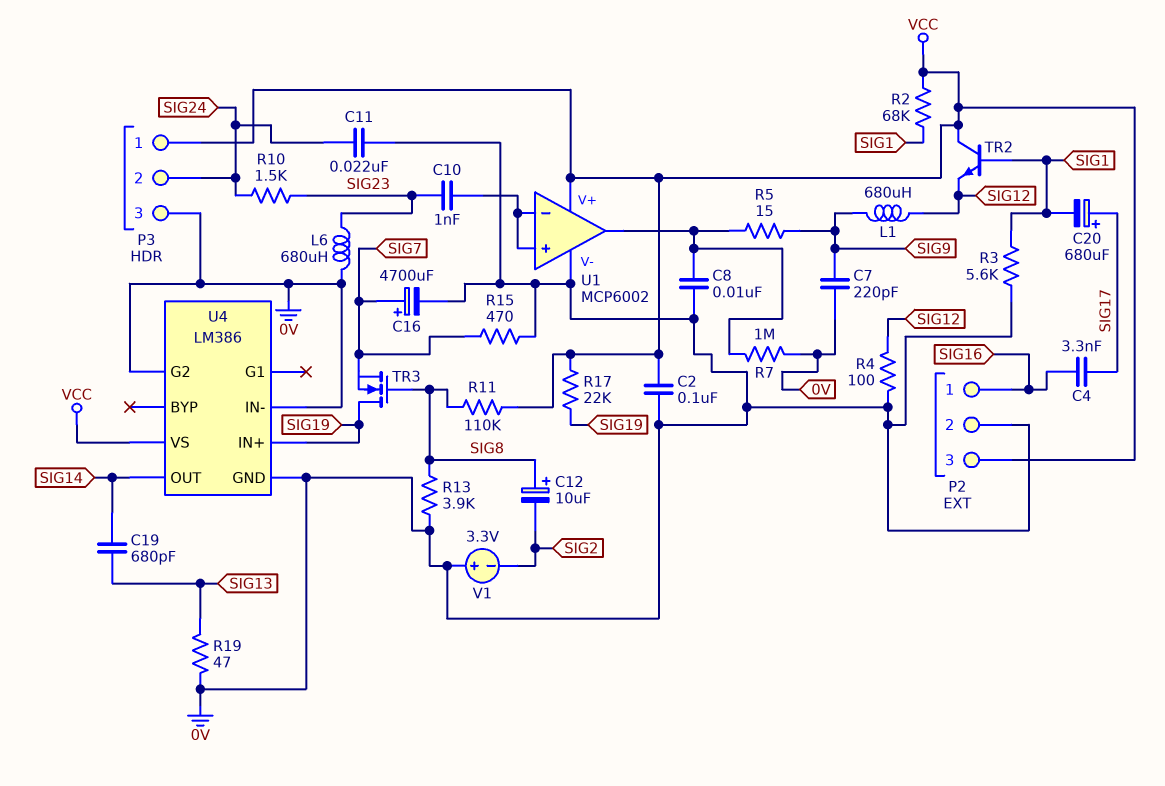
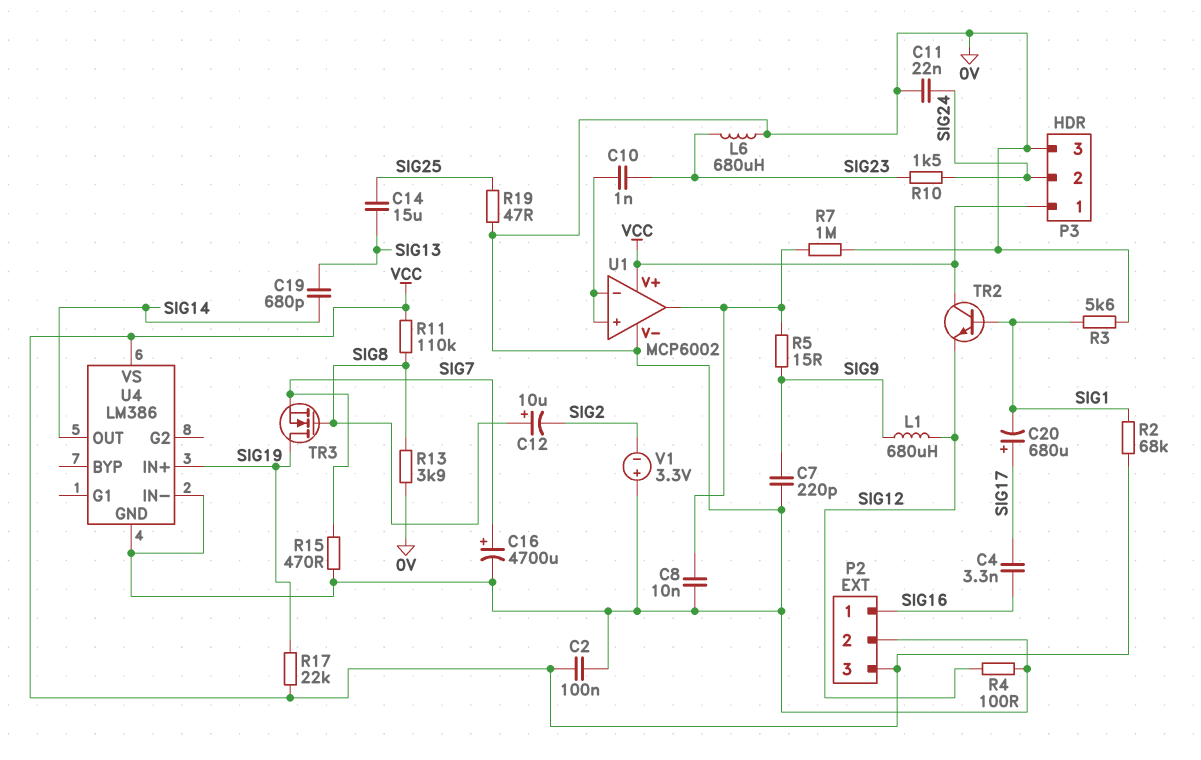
C14: none -> 15uF (SIG13, SIG25)
R19: 47 (0V, SIG13) -> 47 (0V, SIG25)
U4 pin G2: 0V -> none

